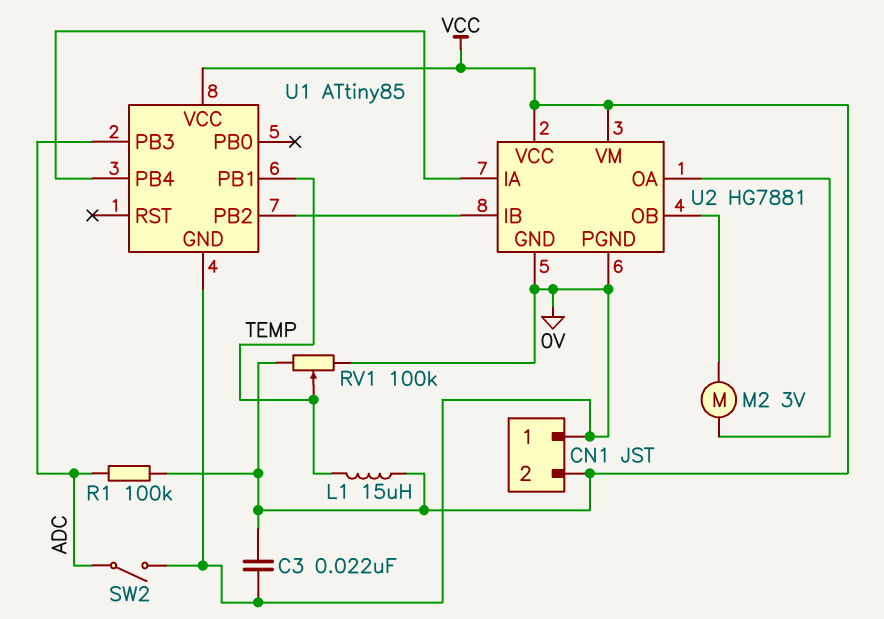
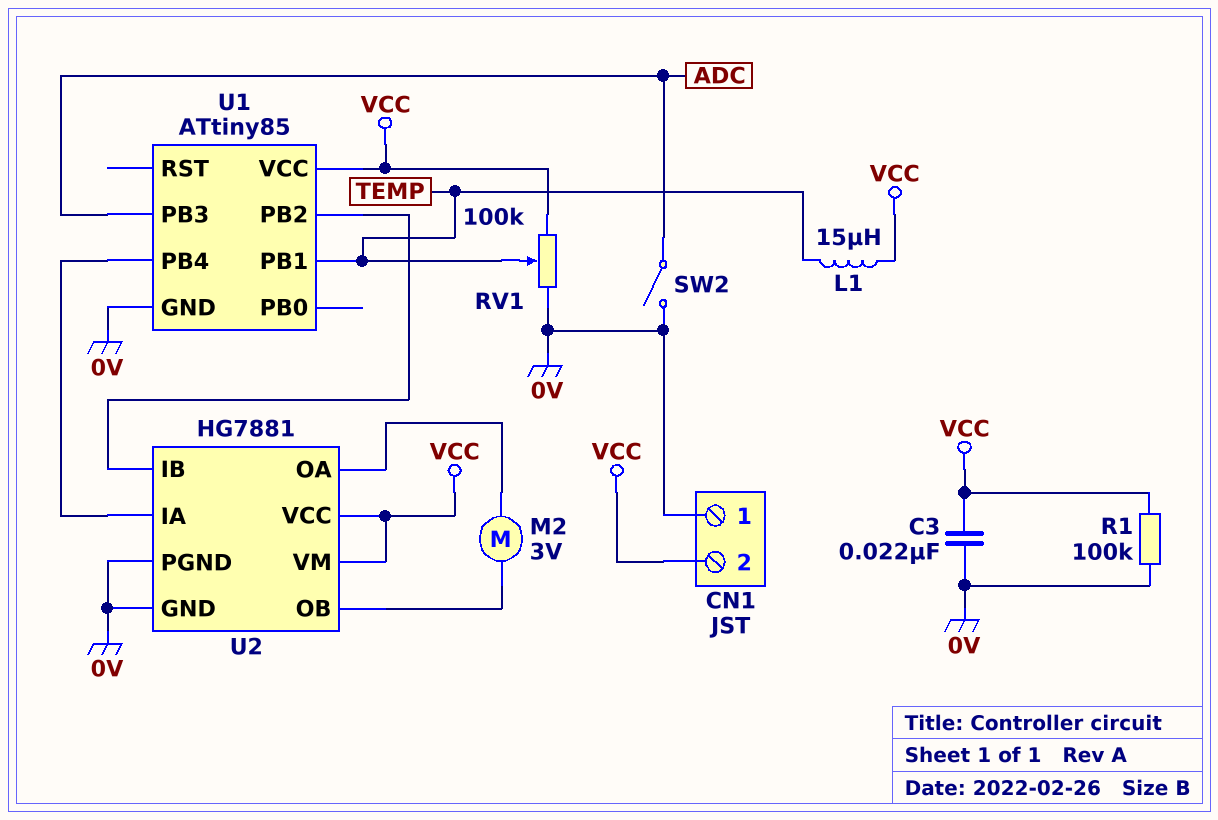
R1: 100k (ADC, VCC) -> 100k (0V, VCC)

